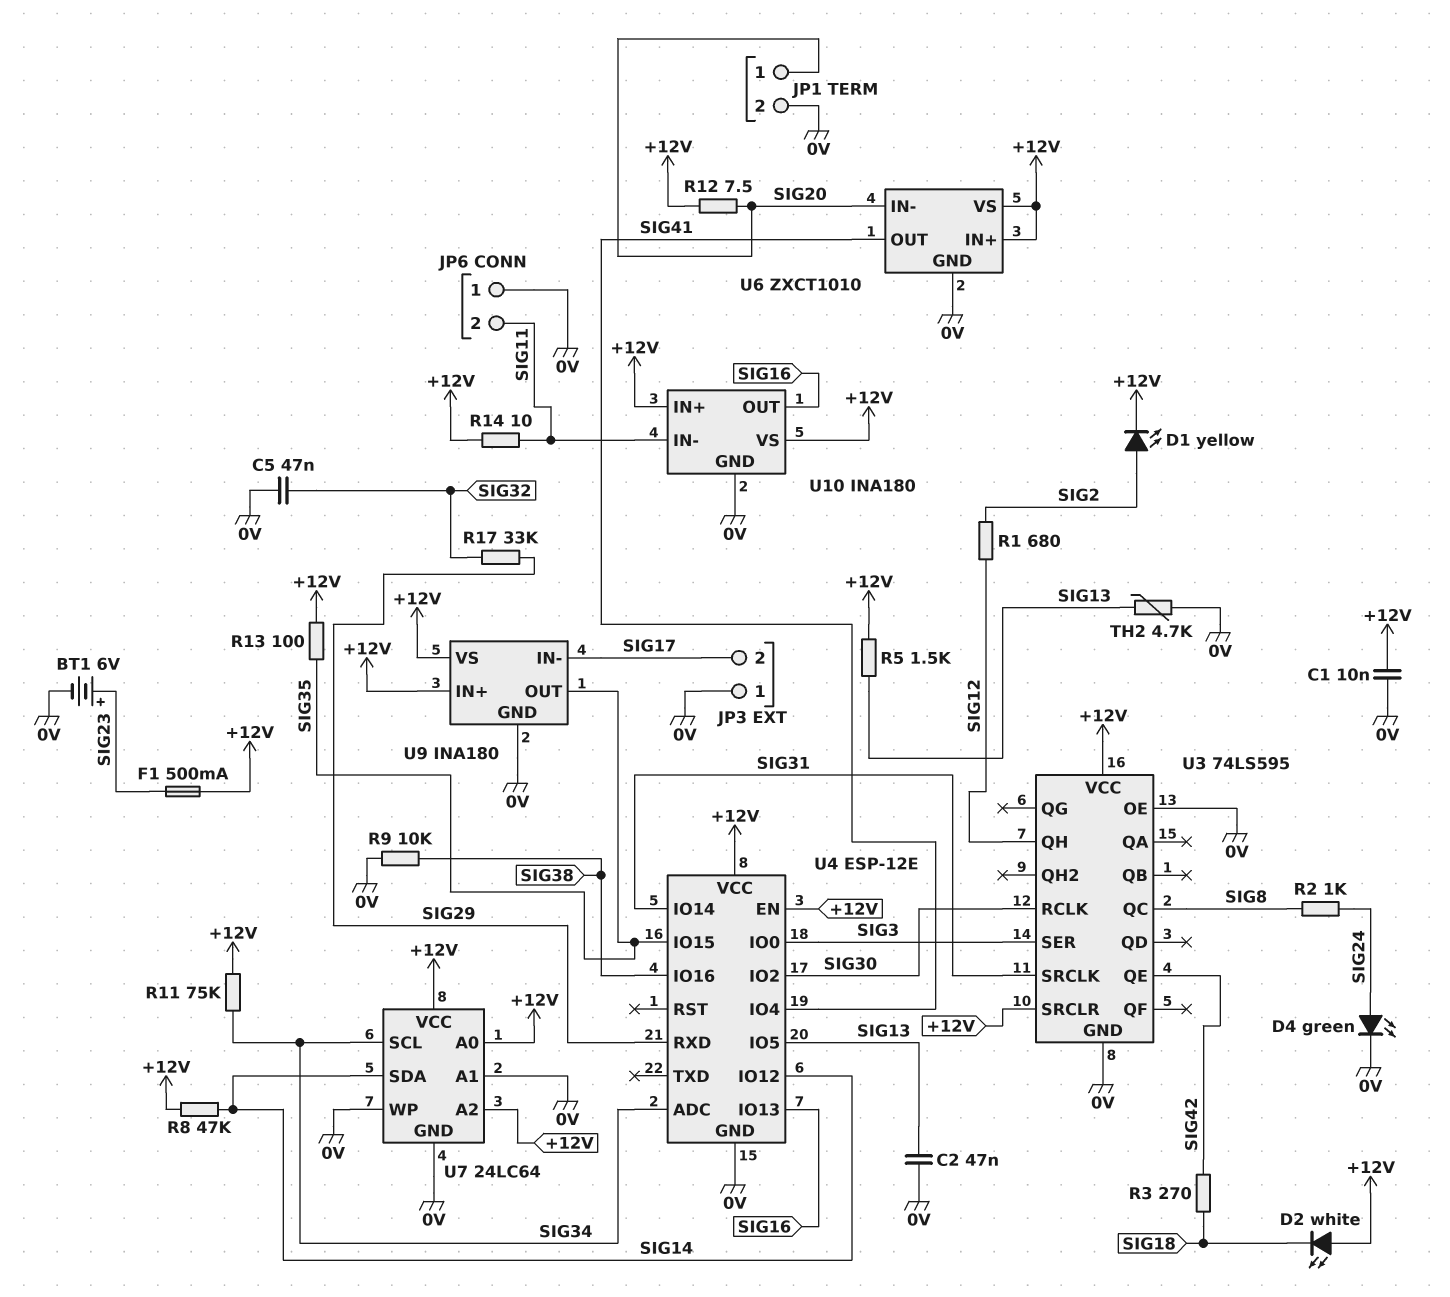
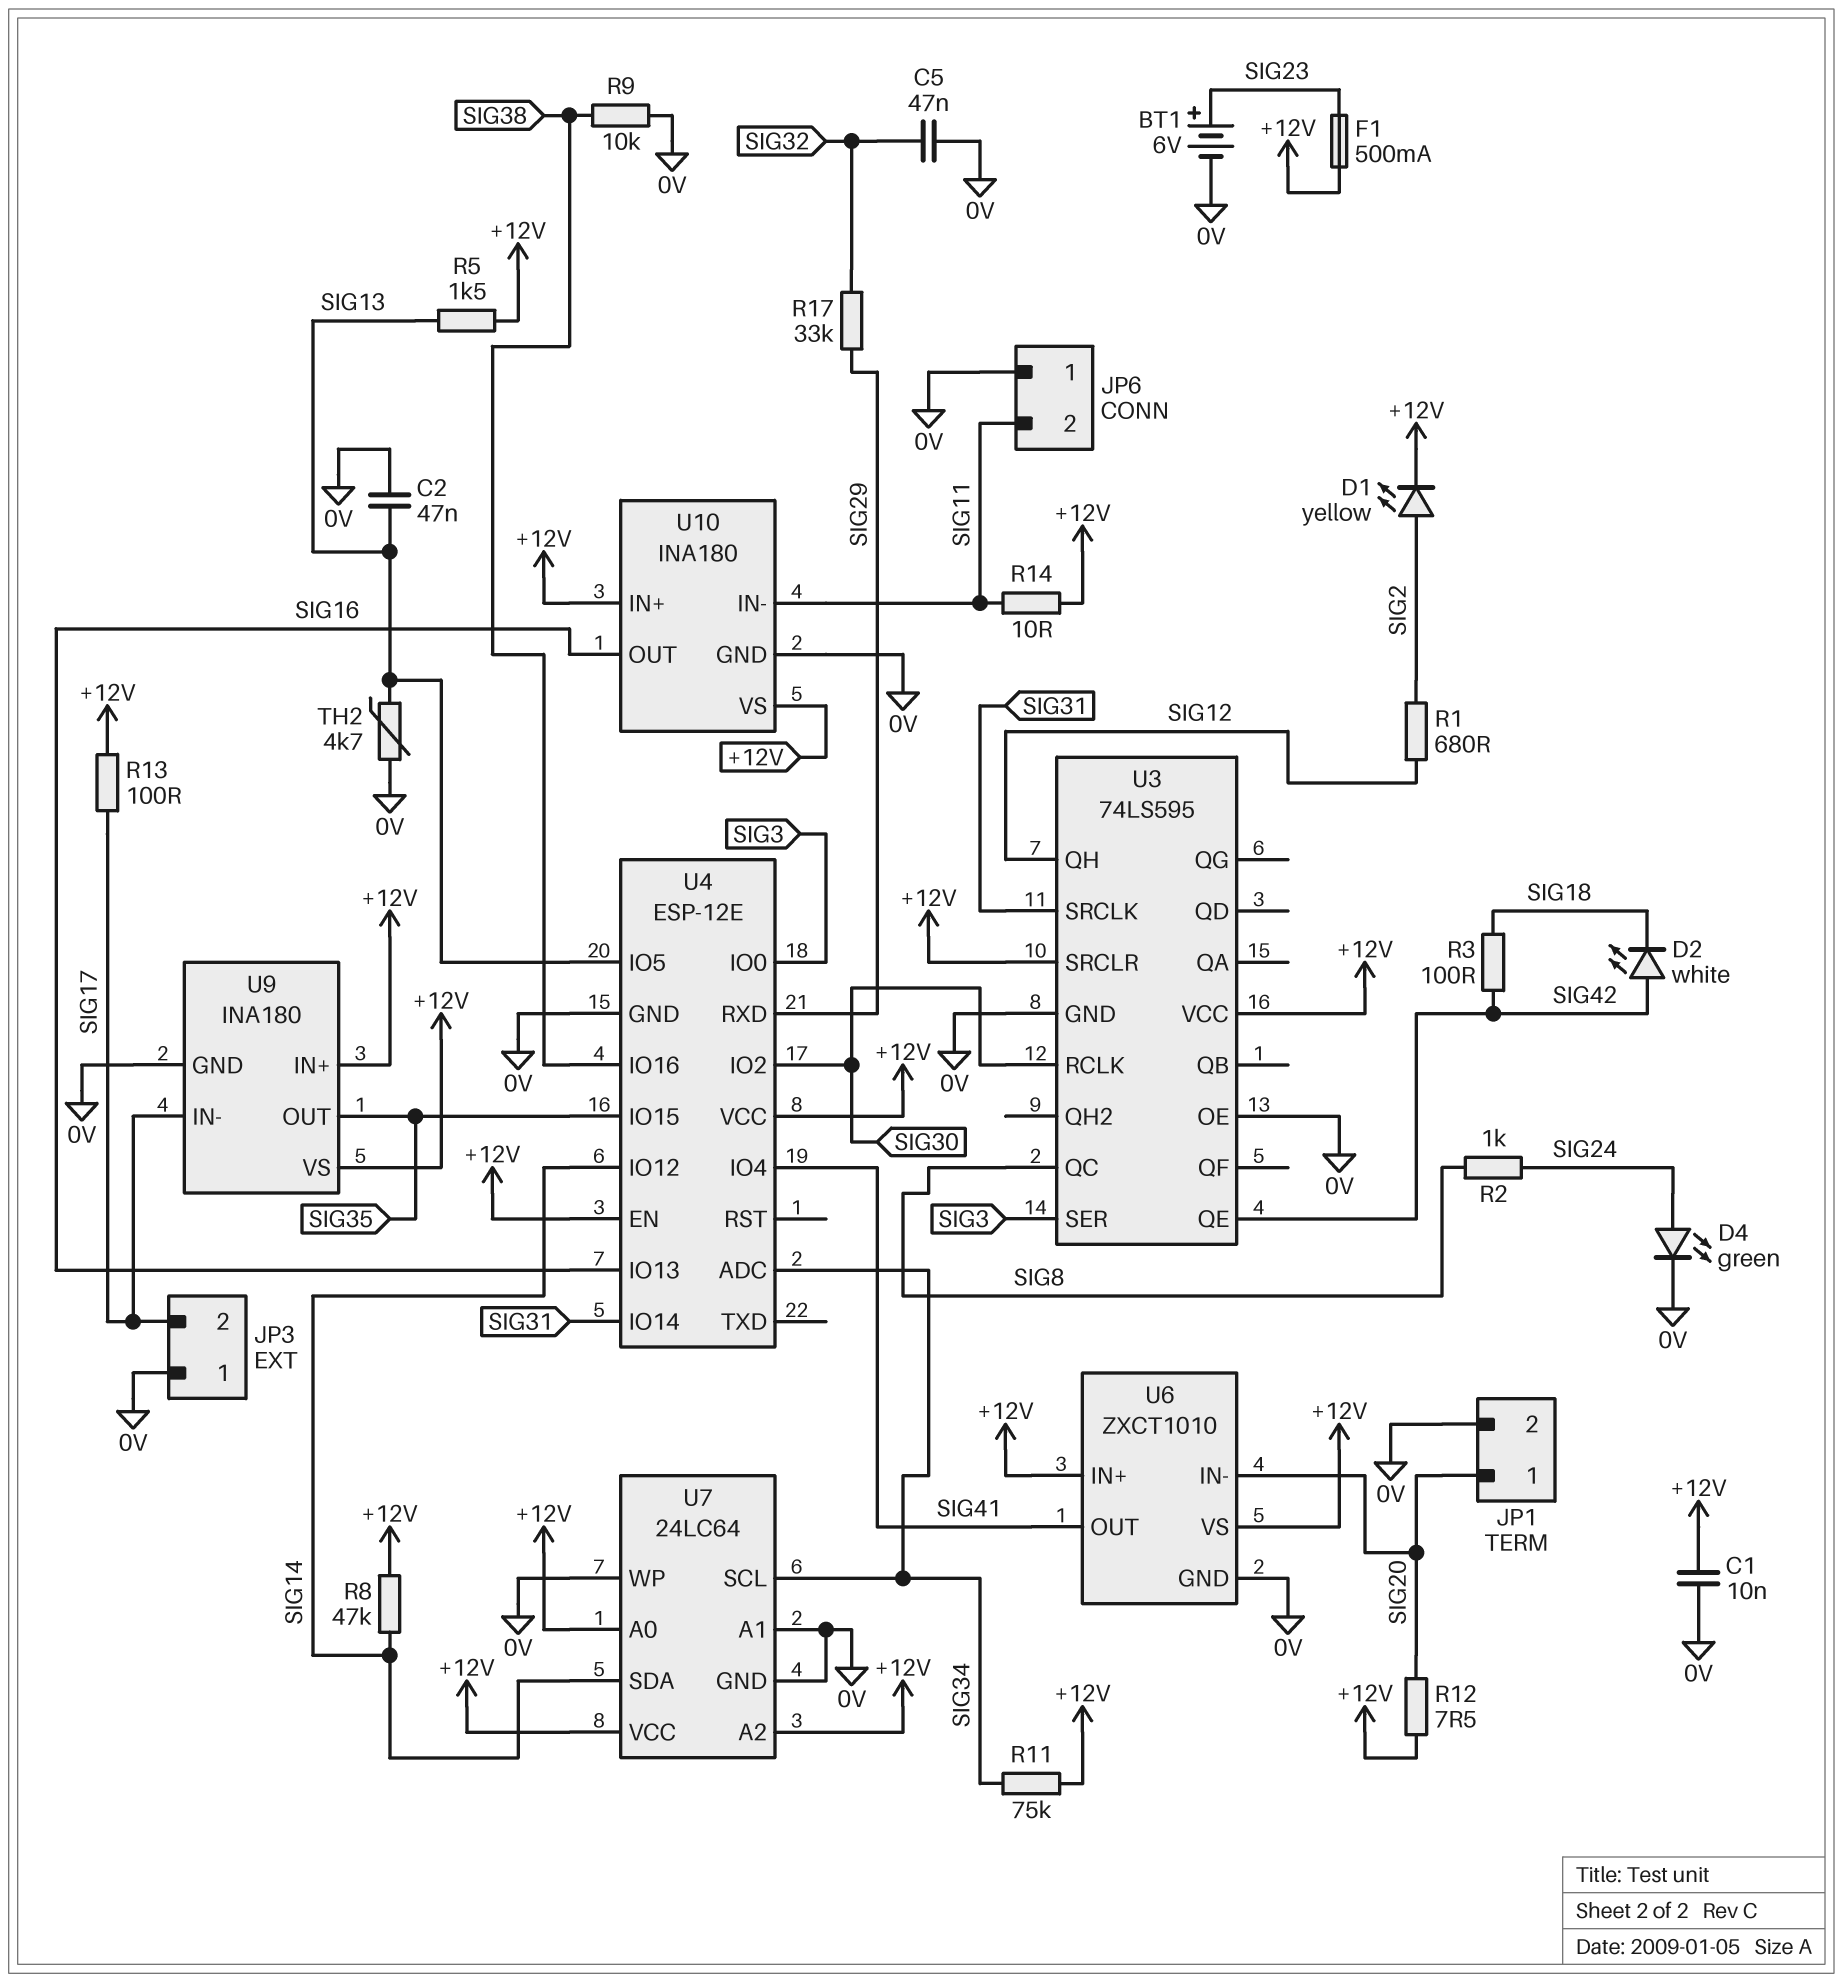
D2: LED white (A +12V, K SIG18) -> LED white (A SIG42, K SIG18)
R3: 270 (SIG18, SIG42) -> 100 (SIG18, SIG42)
R13: 100 (+12V, SIG35) -> 100 (+12V, SIG17)

